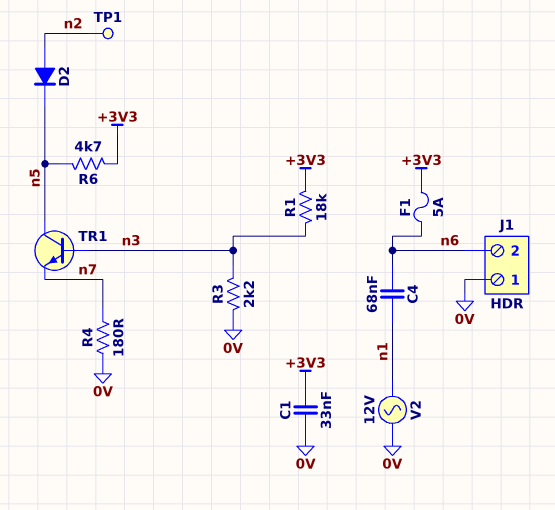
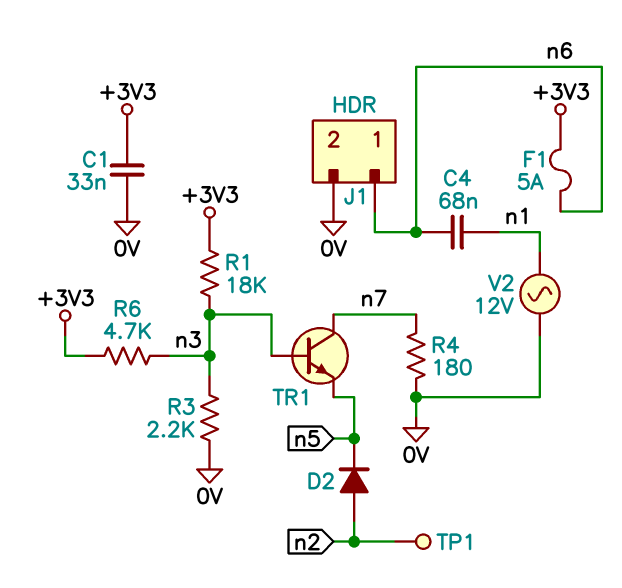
J1 pin 1: 0V -> n6
J1 pin 2: n6 -> 0V
R6: 4.7k (+3V3, n5) -> 4.7k (+3V3, n3)
TR1: NPN (B n3, C n5, E n7) -> NPN (B n3, C n7, E n5)

